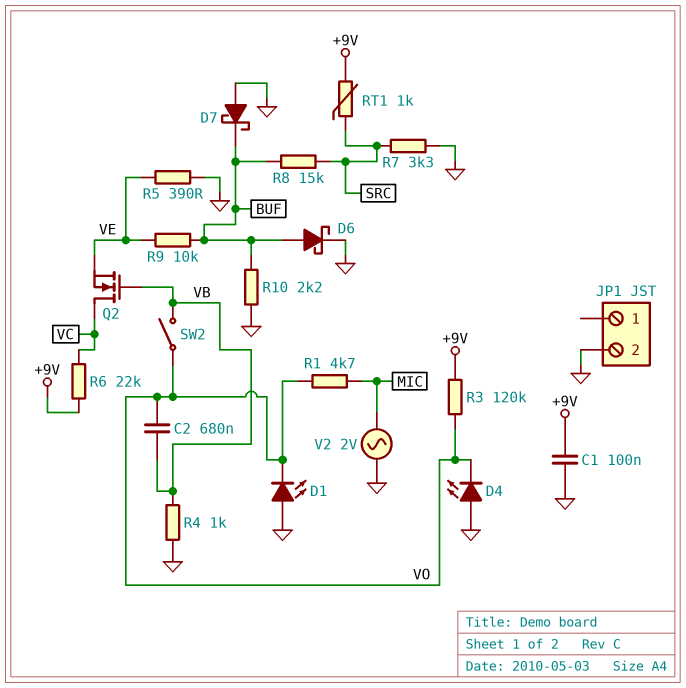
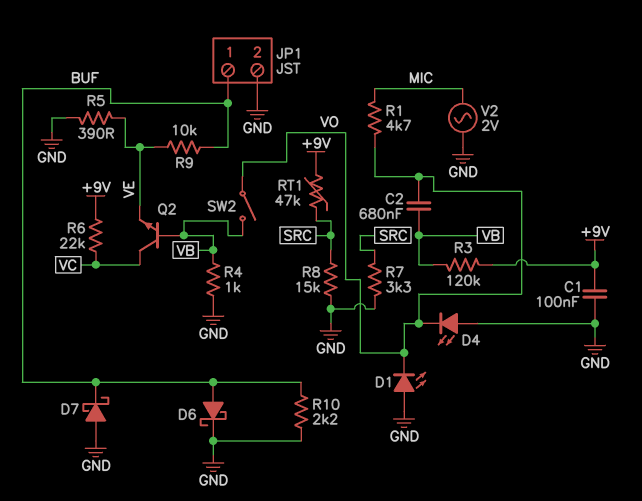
JP1 pin 1: none -> BUF
Q2: NMOS (G VB, D VC, S VE) -> NPN (B VB, C VC, E VE)
R3: 120k (+9V, VO) -> 120k (+9V, VB)
R8: 15k (BUF, SRC) -> 15k (GND, SRC)
RT1: 1k (+9V, SRC) -> 47k (+9V, SRC)

